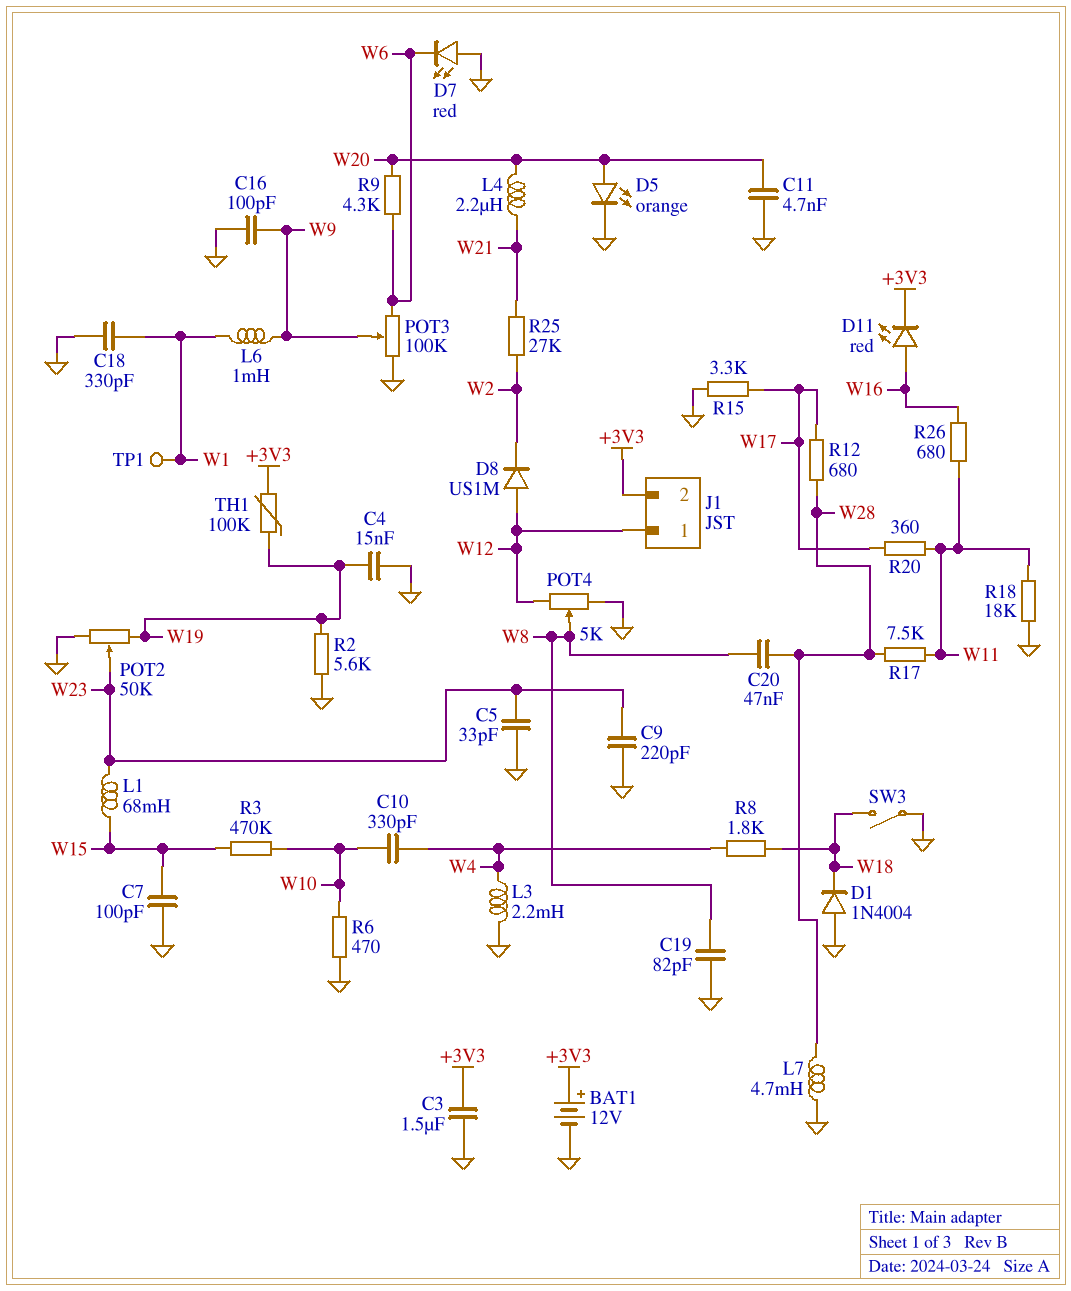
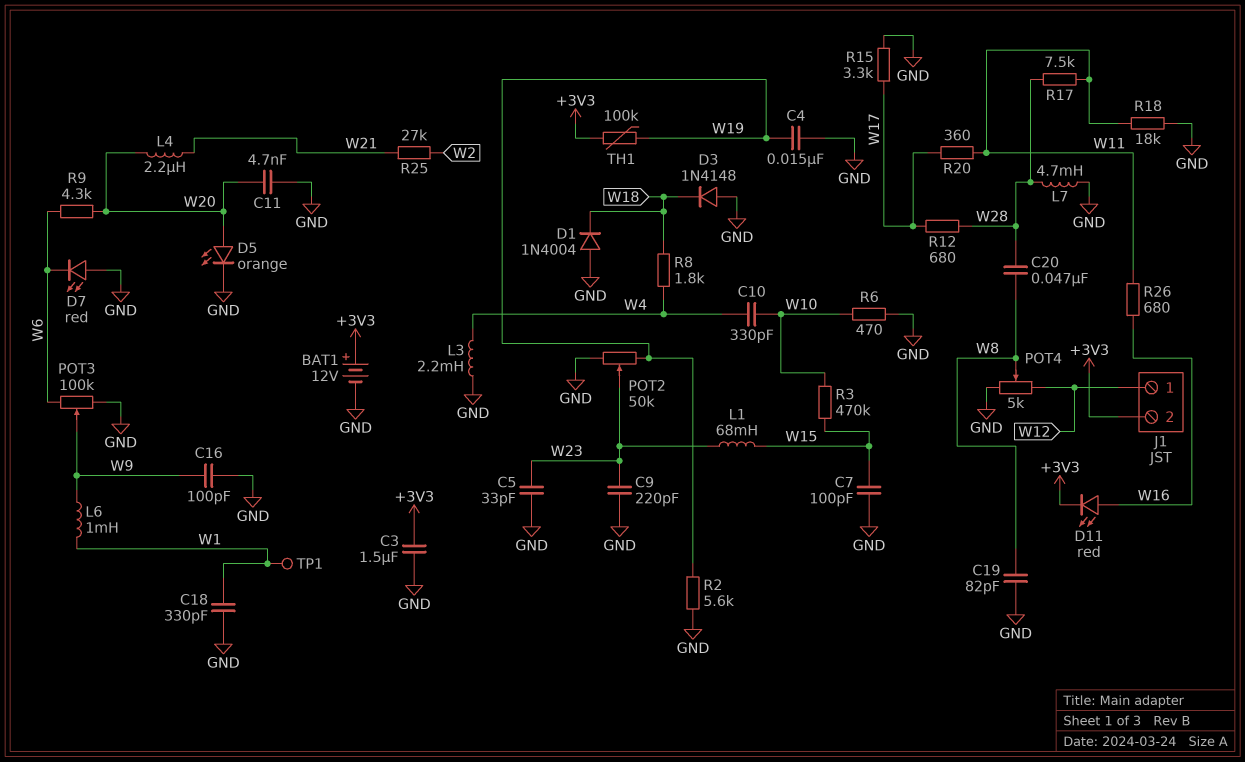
D3: none -> diode 1N4148 (A GND, K W18)
D8: diode US1M (A W12, K W2) -> none
SW3: switch (GND, W18) -> none

